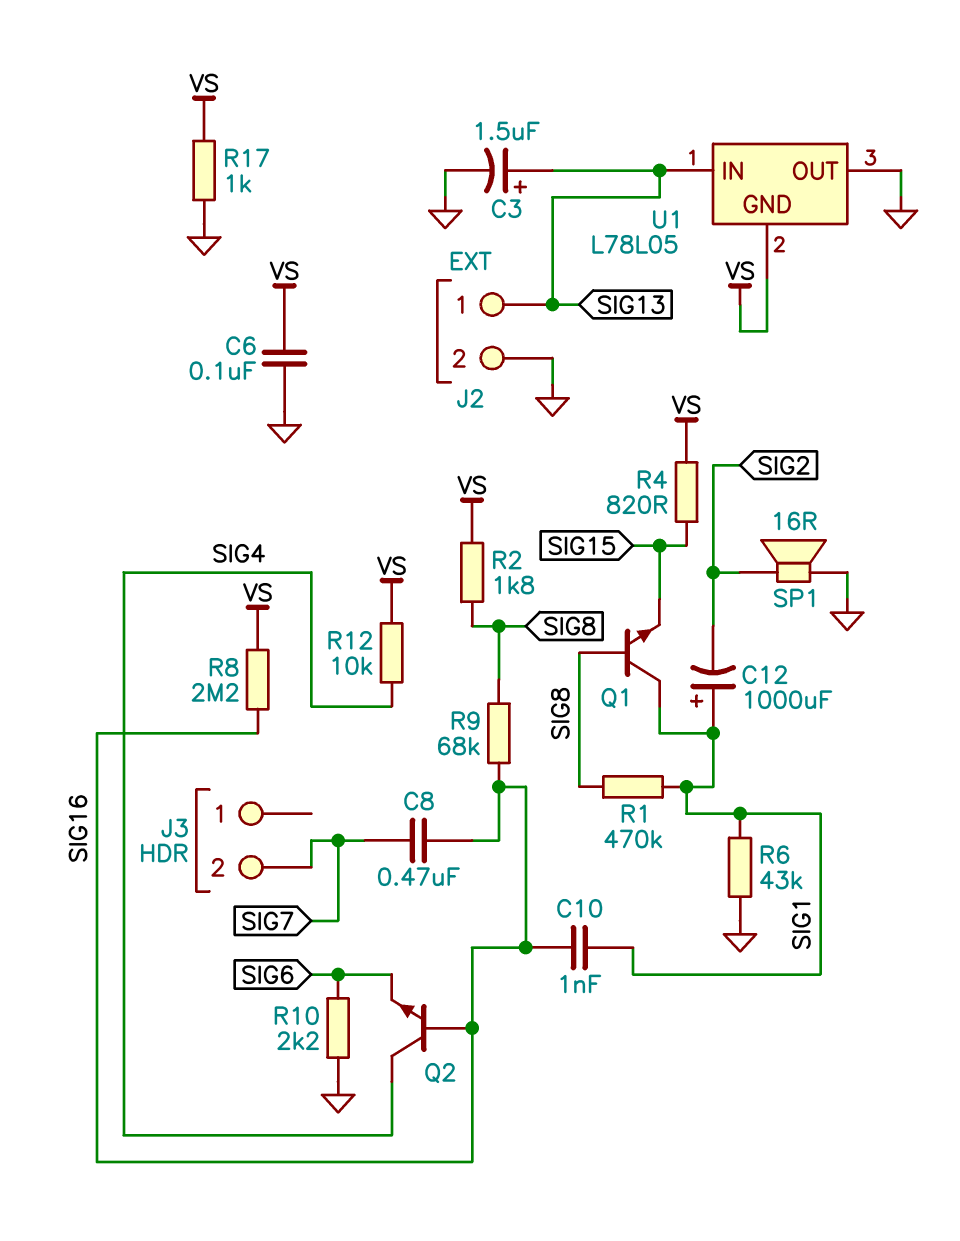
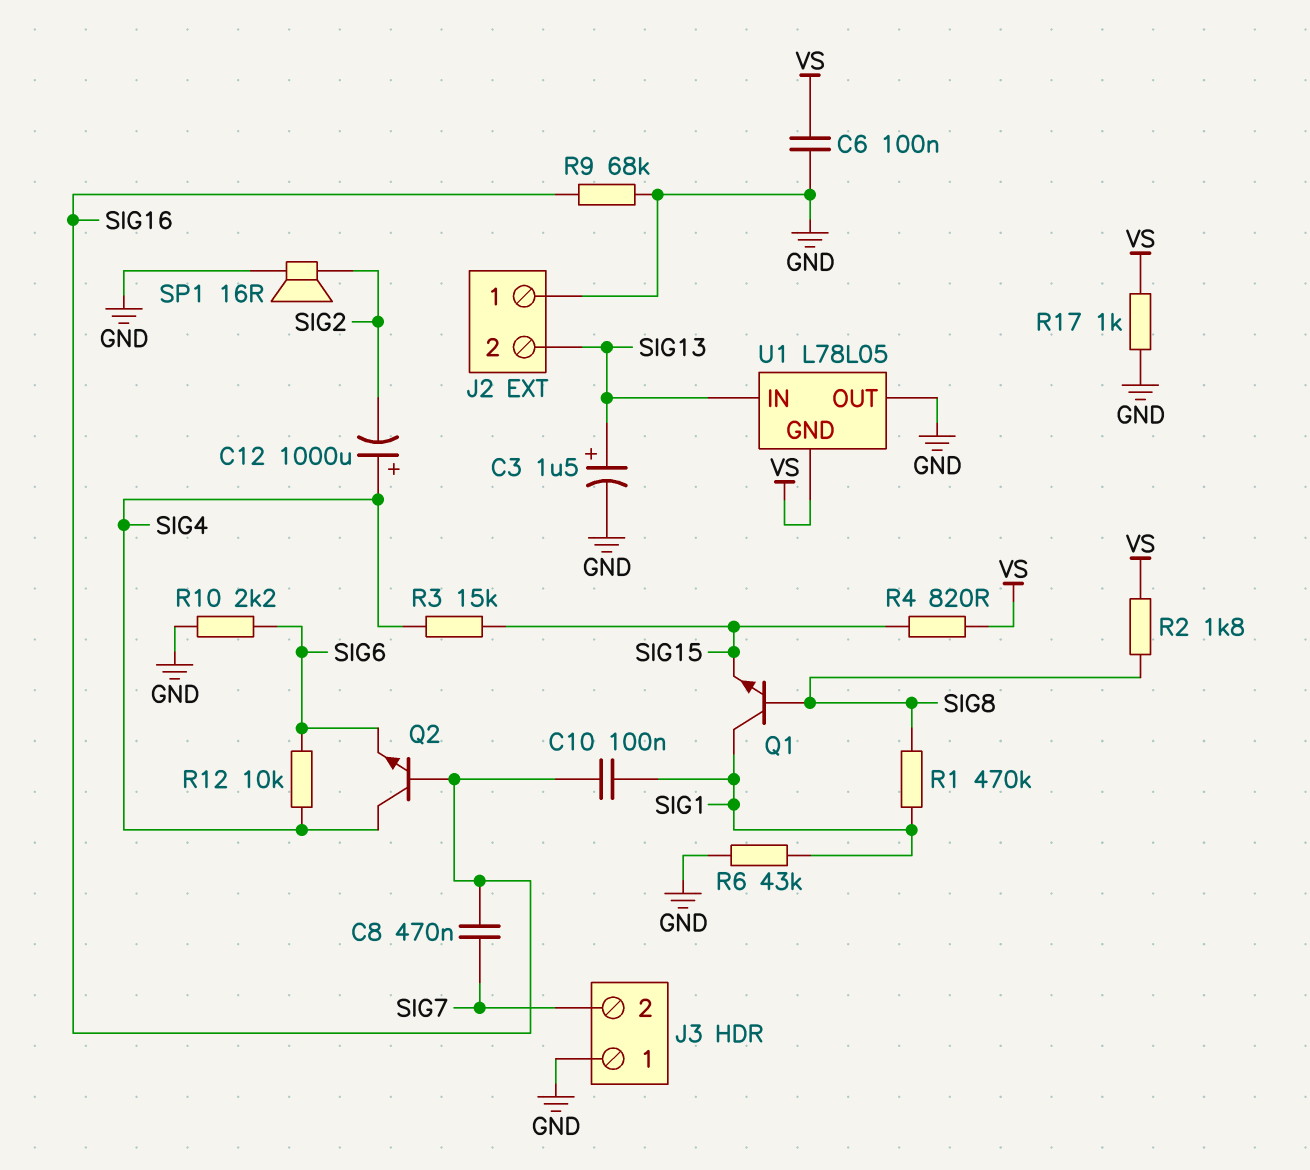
C10: 1nF (SIG1, SIG16) -> 100nF (SIG1, SIG16)
C12: 1000uF (plus SIG1, minus SIG2) -> 1000uF (plus SIG4, minus SIG2)
J2 pin 1: SIG13 -> GND
J2 pin 2: GND -> SIG13
J3 pin 1: none -> GND
R3: none -> 15k (SIG4, SIG15)
R8: 2.2M (SIG16, VS) -> none
R9: 68k (SIG8, SIG16) -> 68k (GND, SIG16)
R12: 10k (SIG4, VS) -> 10k (SIG4, SIG6)

